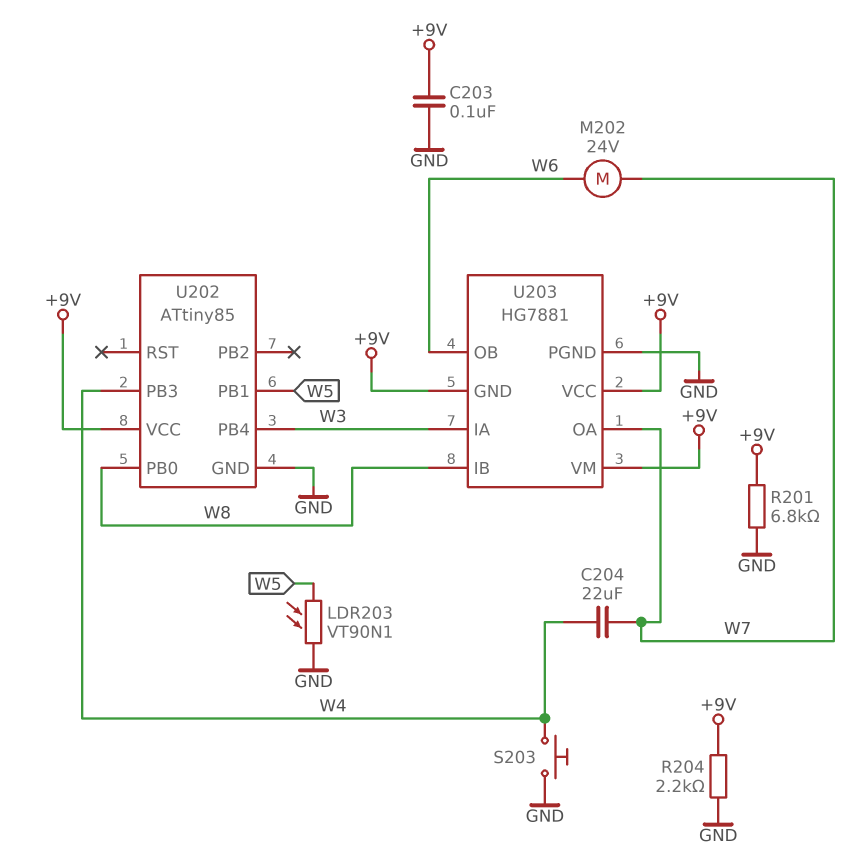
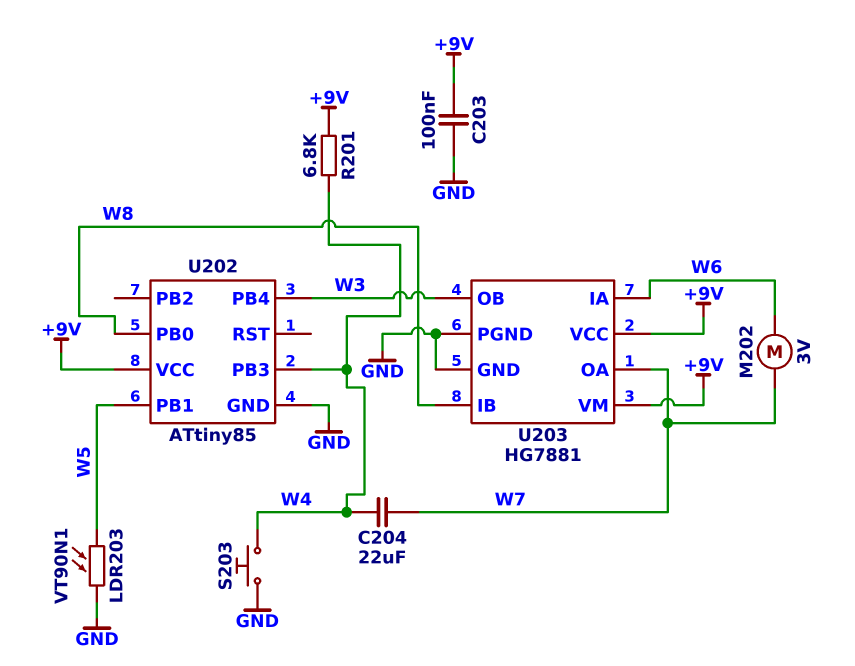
M202: motor 24V (W6, W7) -> motor 3V (W6, W7)
R201: 6.8k (+9V, GND) -> 6.8k (+9V, W4)
R204: 2.2k (+9V, GND) -> none
U203 pin GND: +9V -> GND
U203 pin IA: W3 -> W6
U203 pin OB: W6 -> W3

